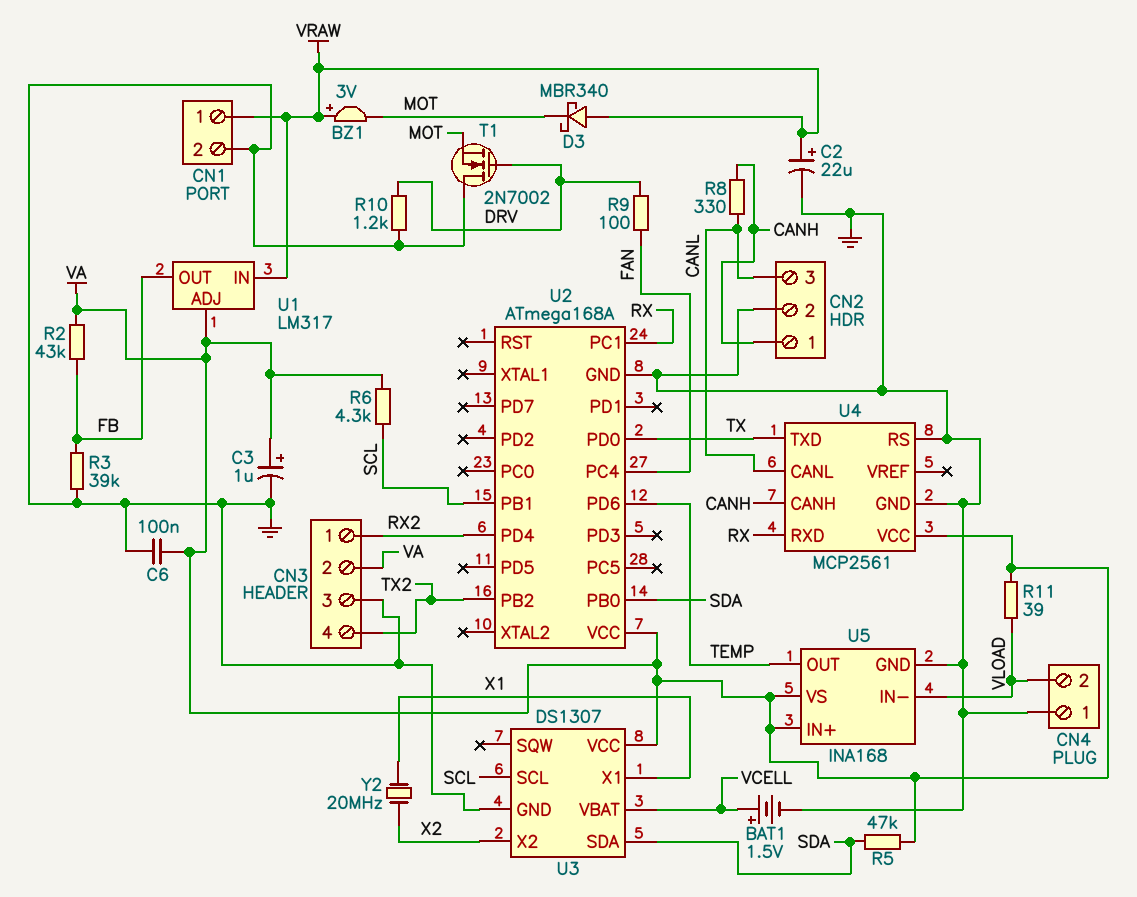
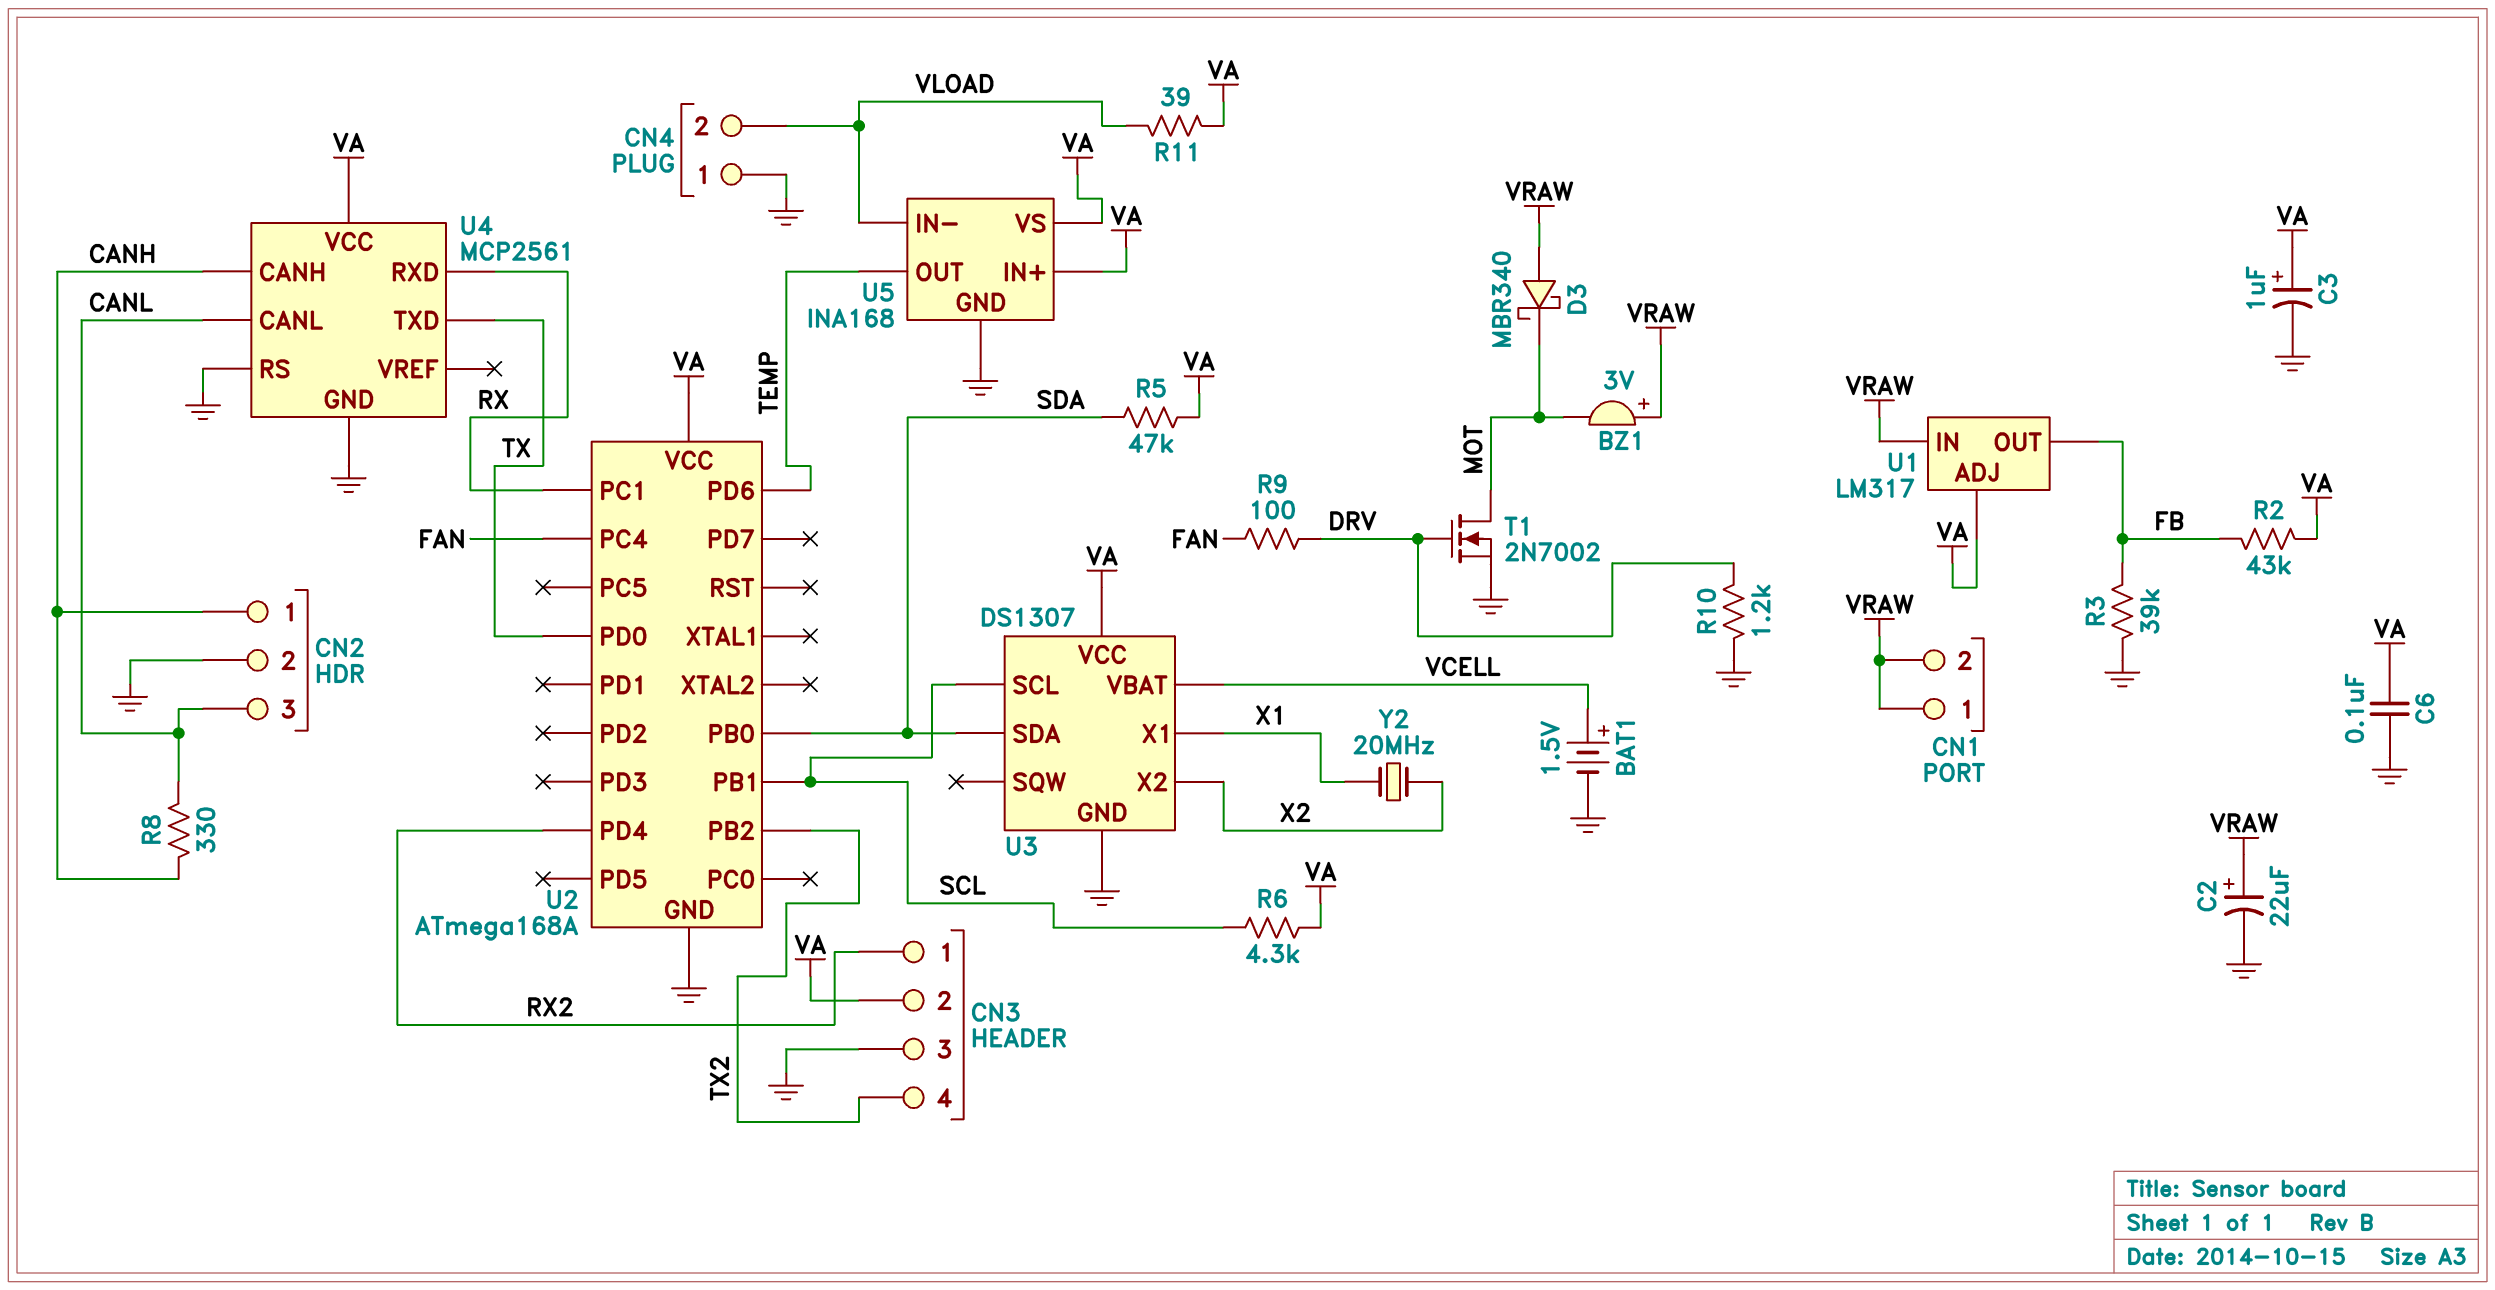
CN1 pin 2: GND -> VRAW
T1: NMOS 2N7002 (G DRV, D GND, S MOT) -> NMOS 2N7002 (G DRV, D MOT, S GND)

